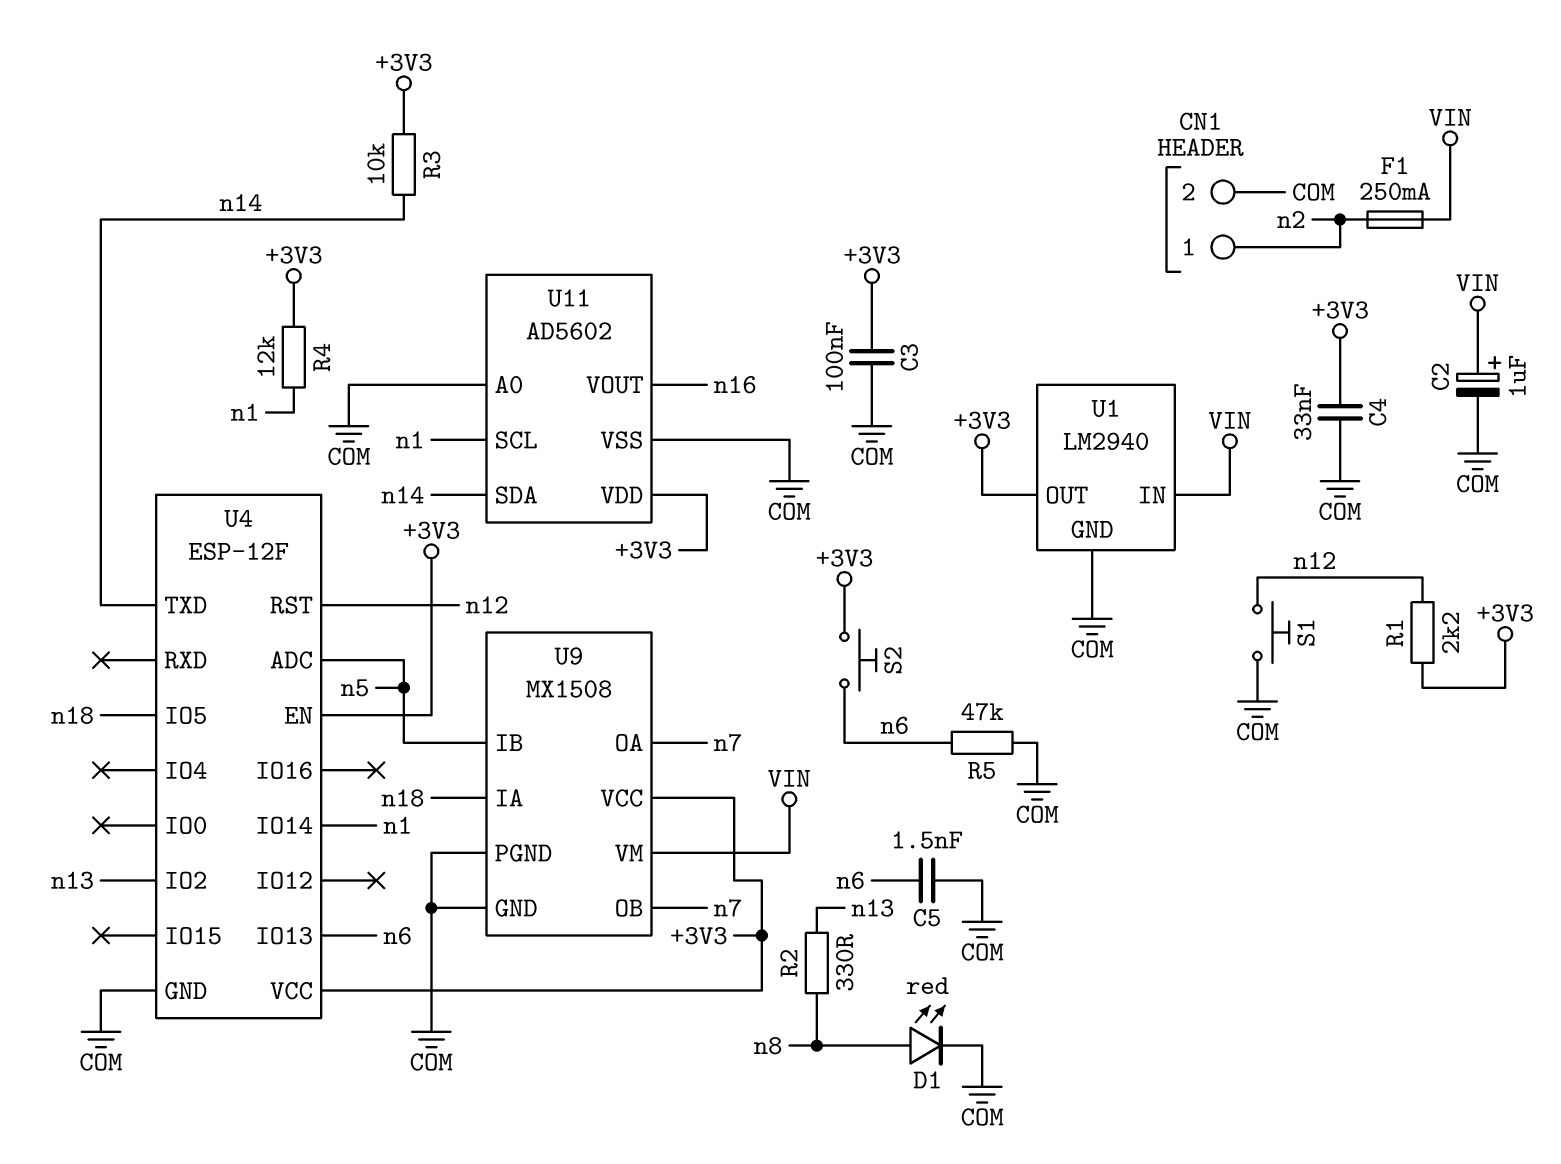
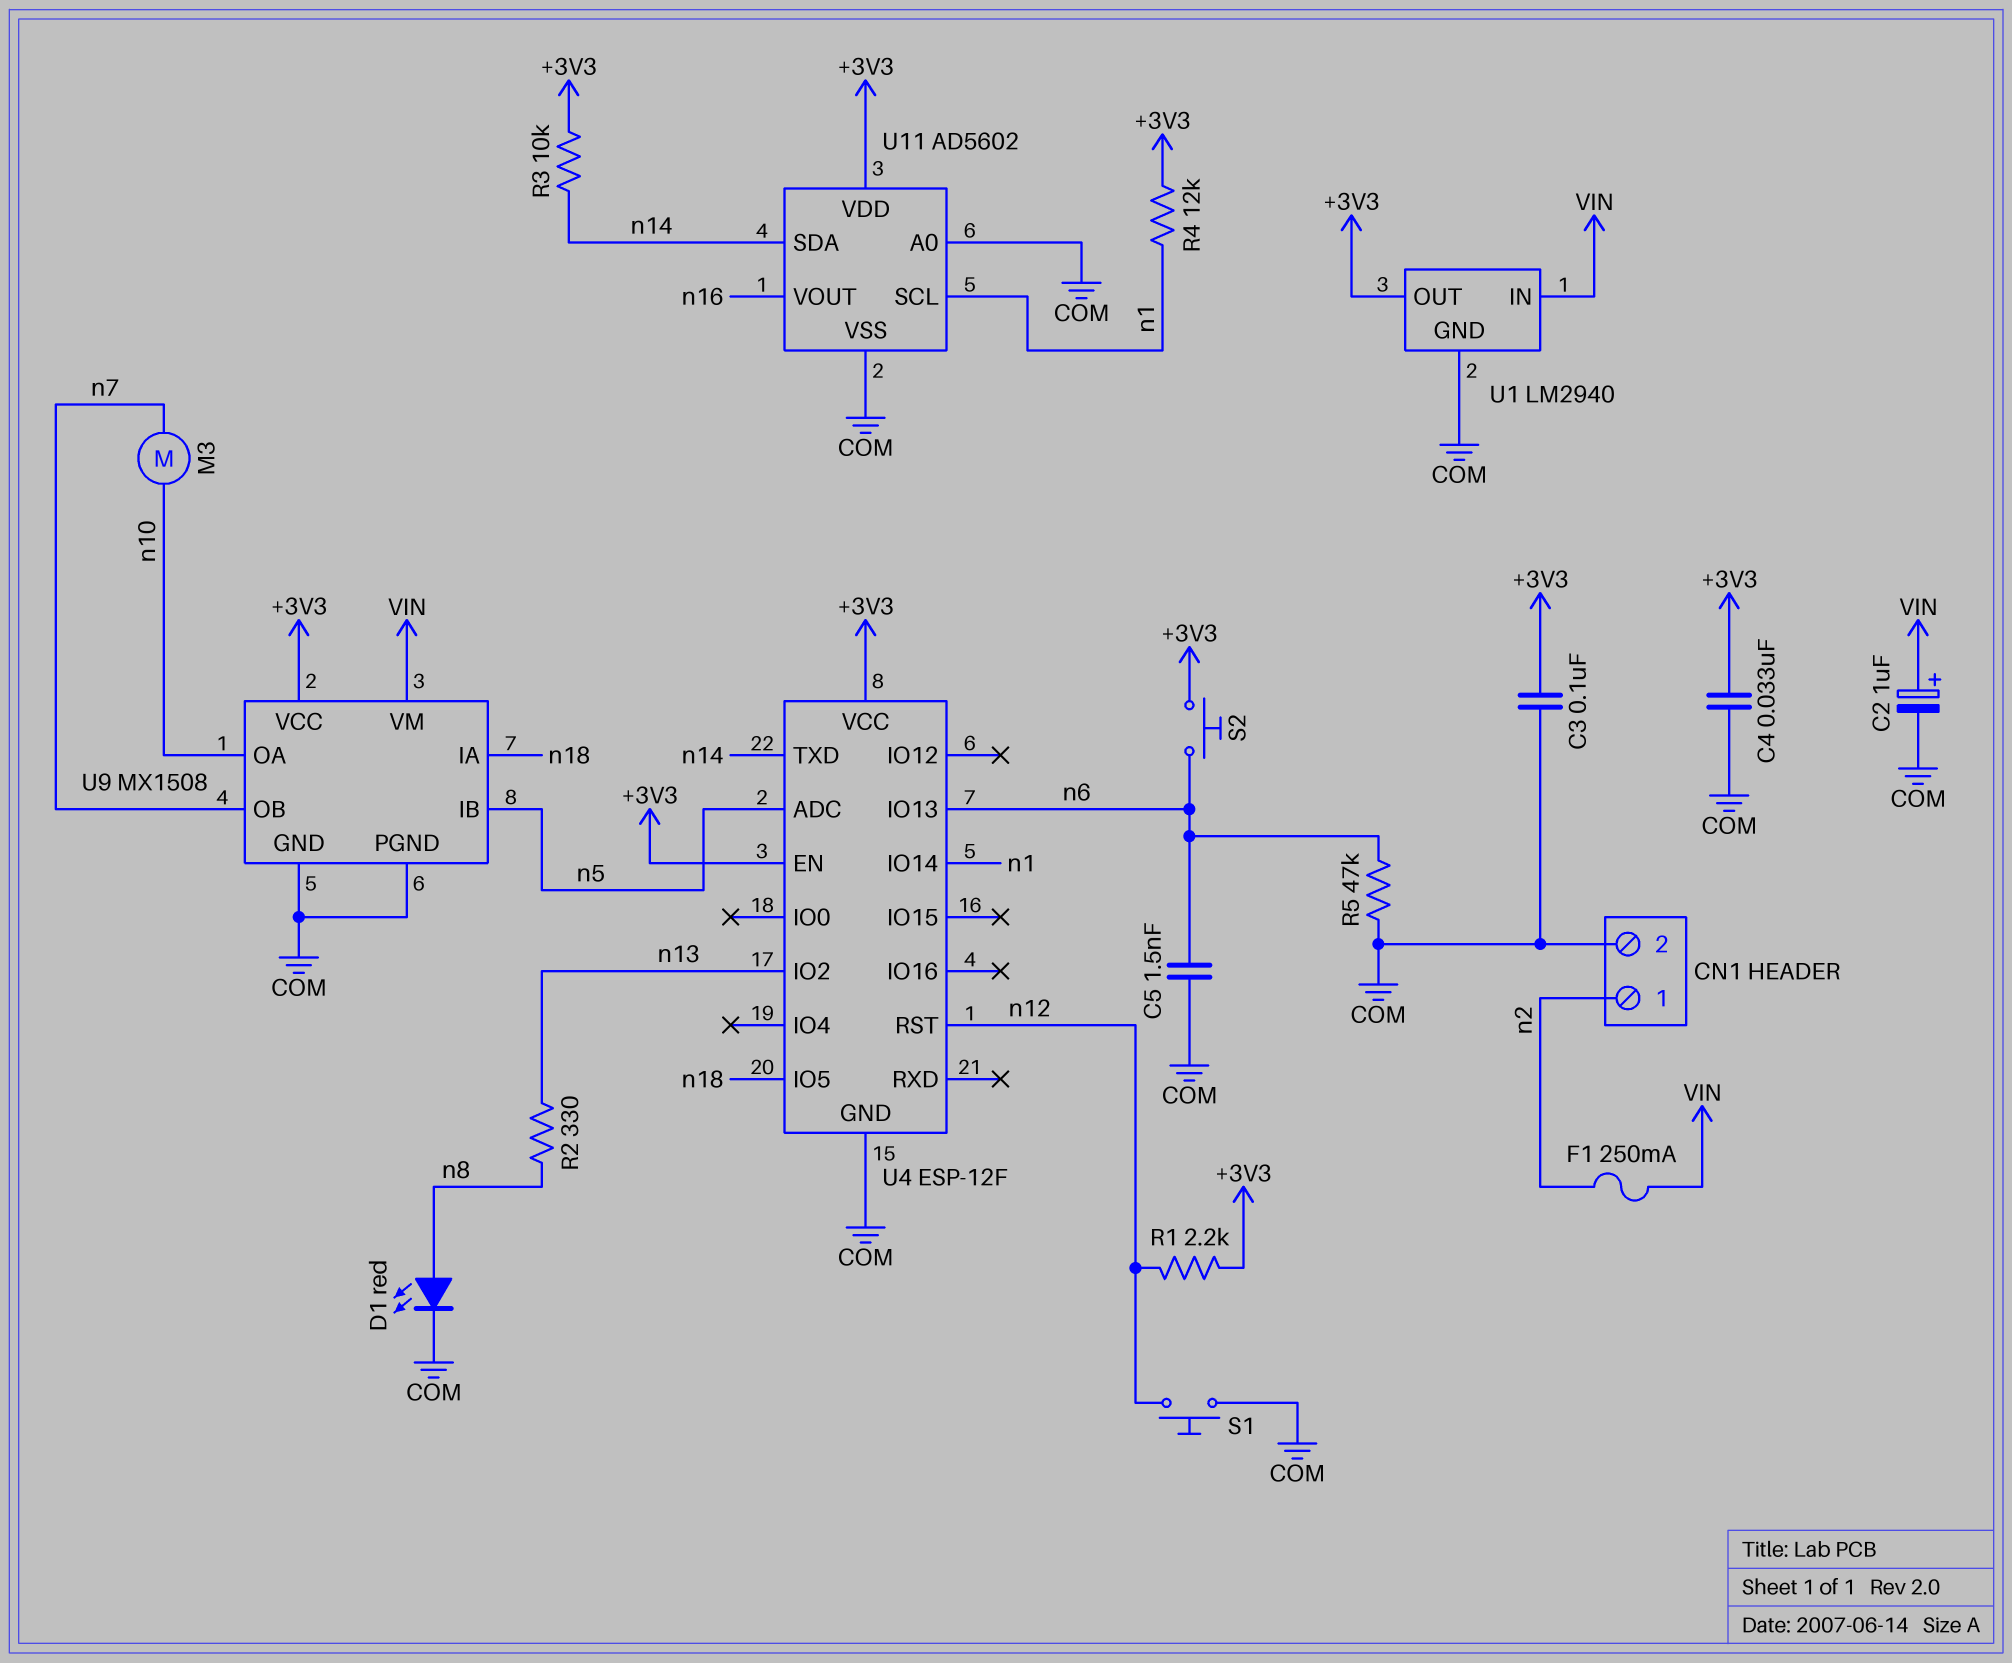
M3: none -> motor (n7, n10)
U9 pin OA: n7 -> n10

